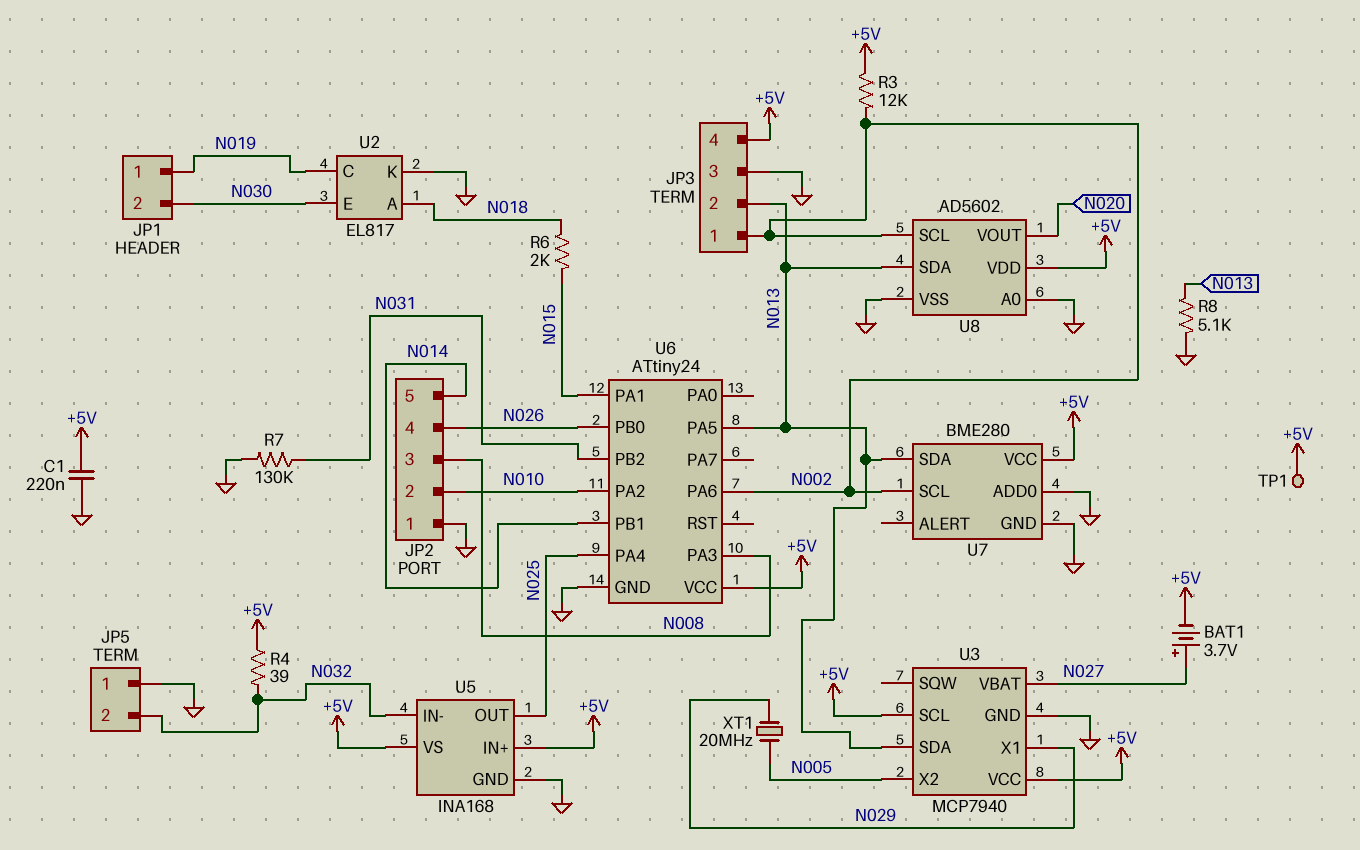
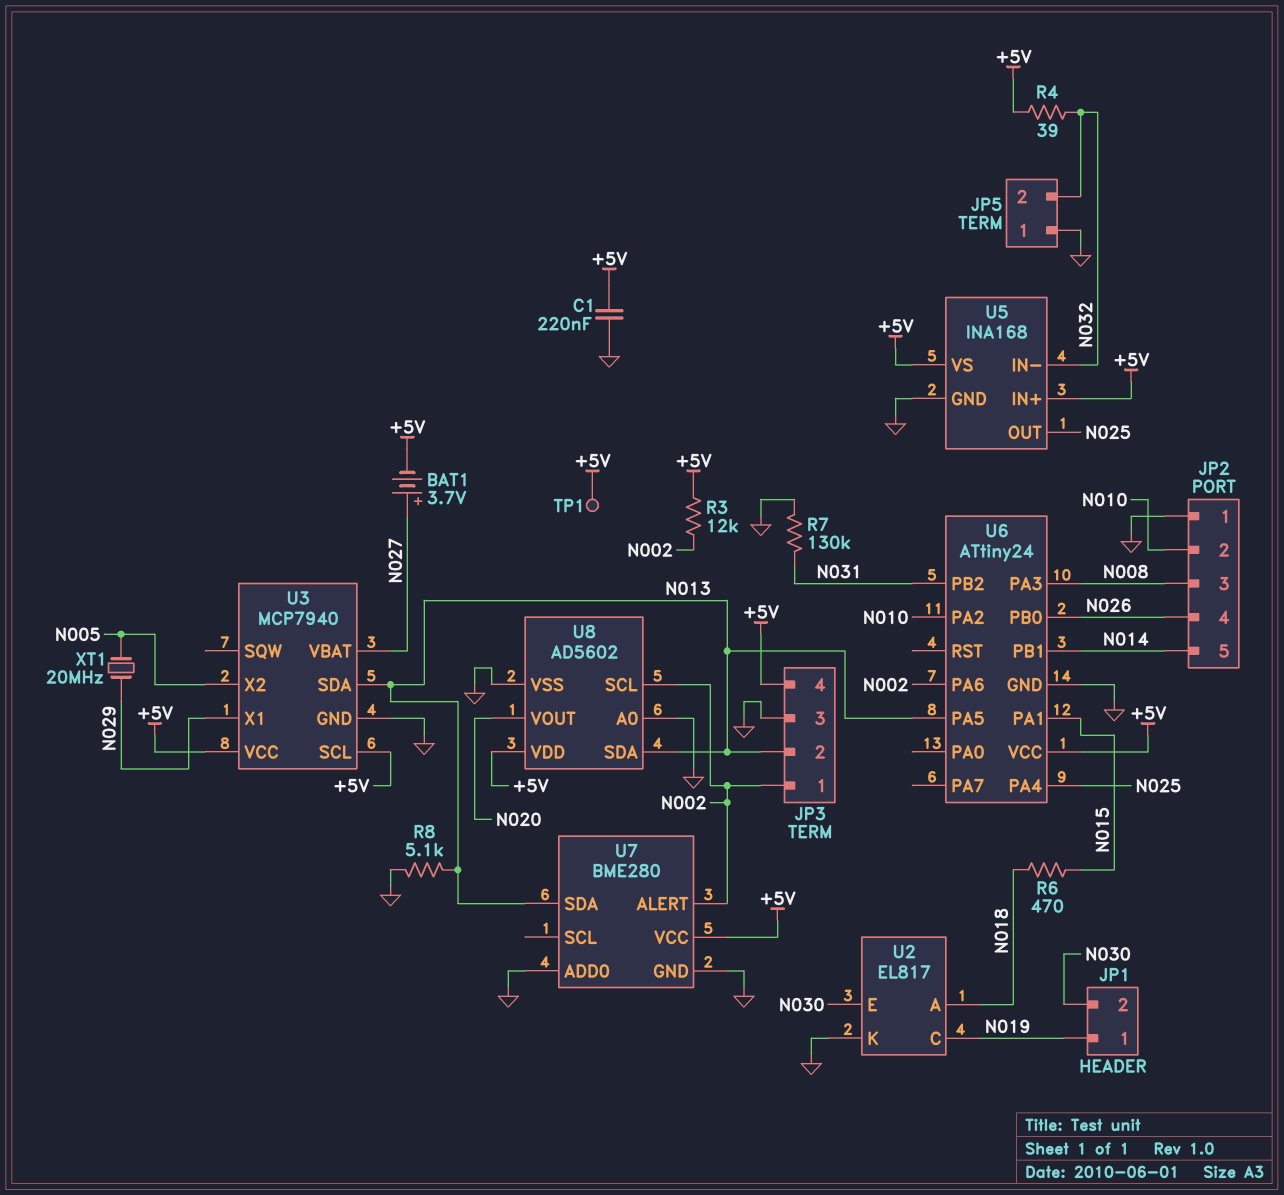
R6: 2k (N015, N018) -> 470 (N015, N018)
U7 pin ALERT: none -> N002
U7 pin SCL: N002 -> none

